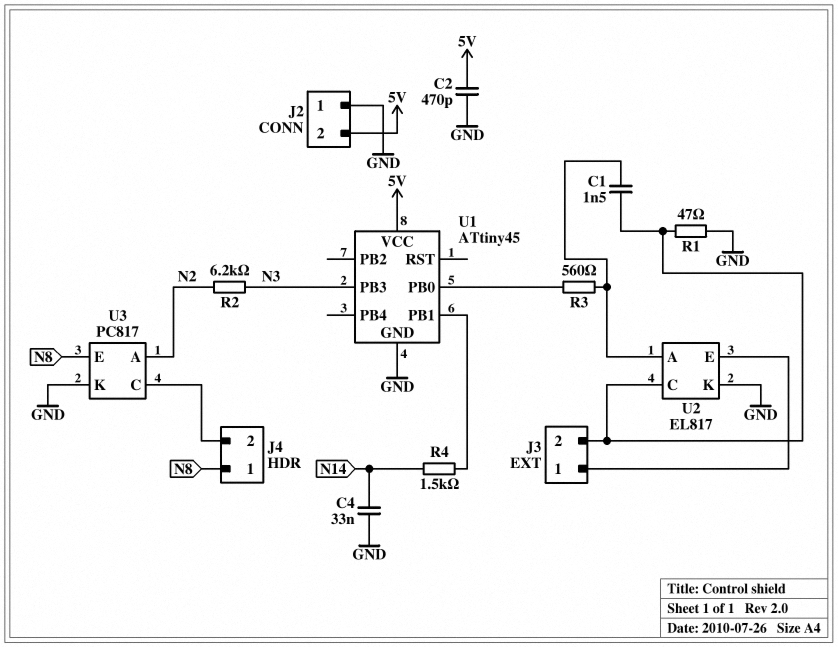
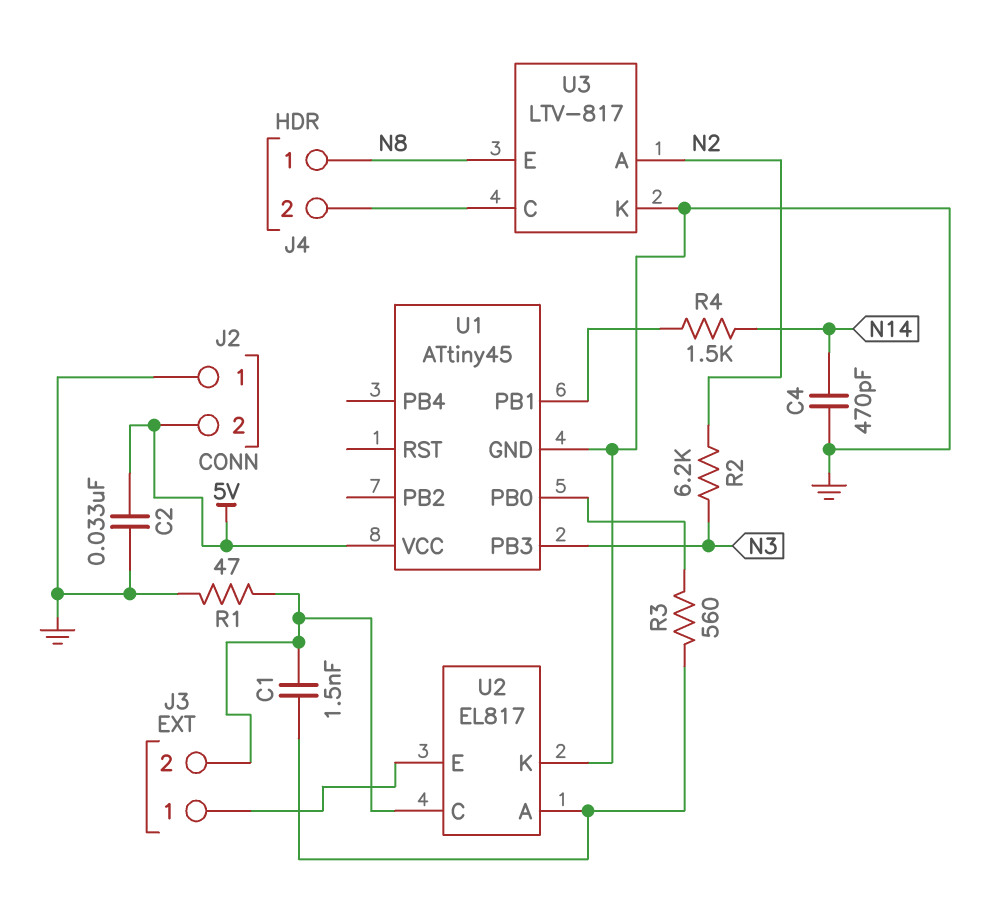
C2: 470pF (5V, GND) -> 33nF (5V, GND)
C4: 33nF (GND, N14) -> 470pF (GND, N14)
U3: PC817 -> LTV-817

